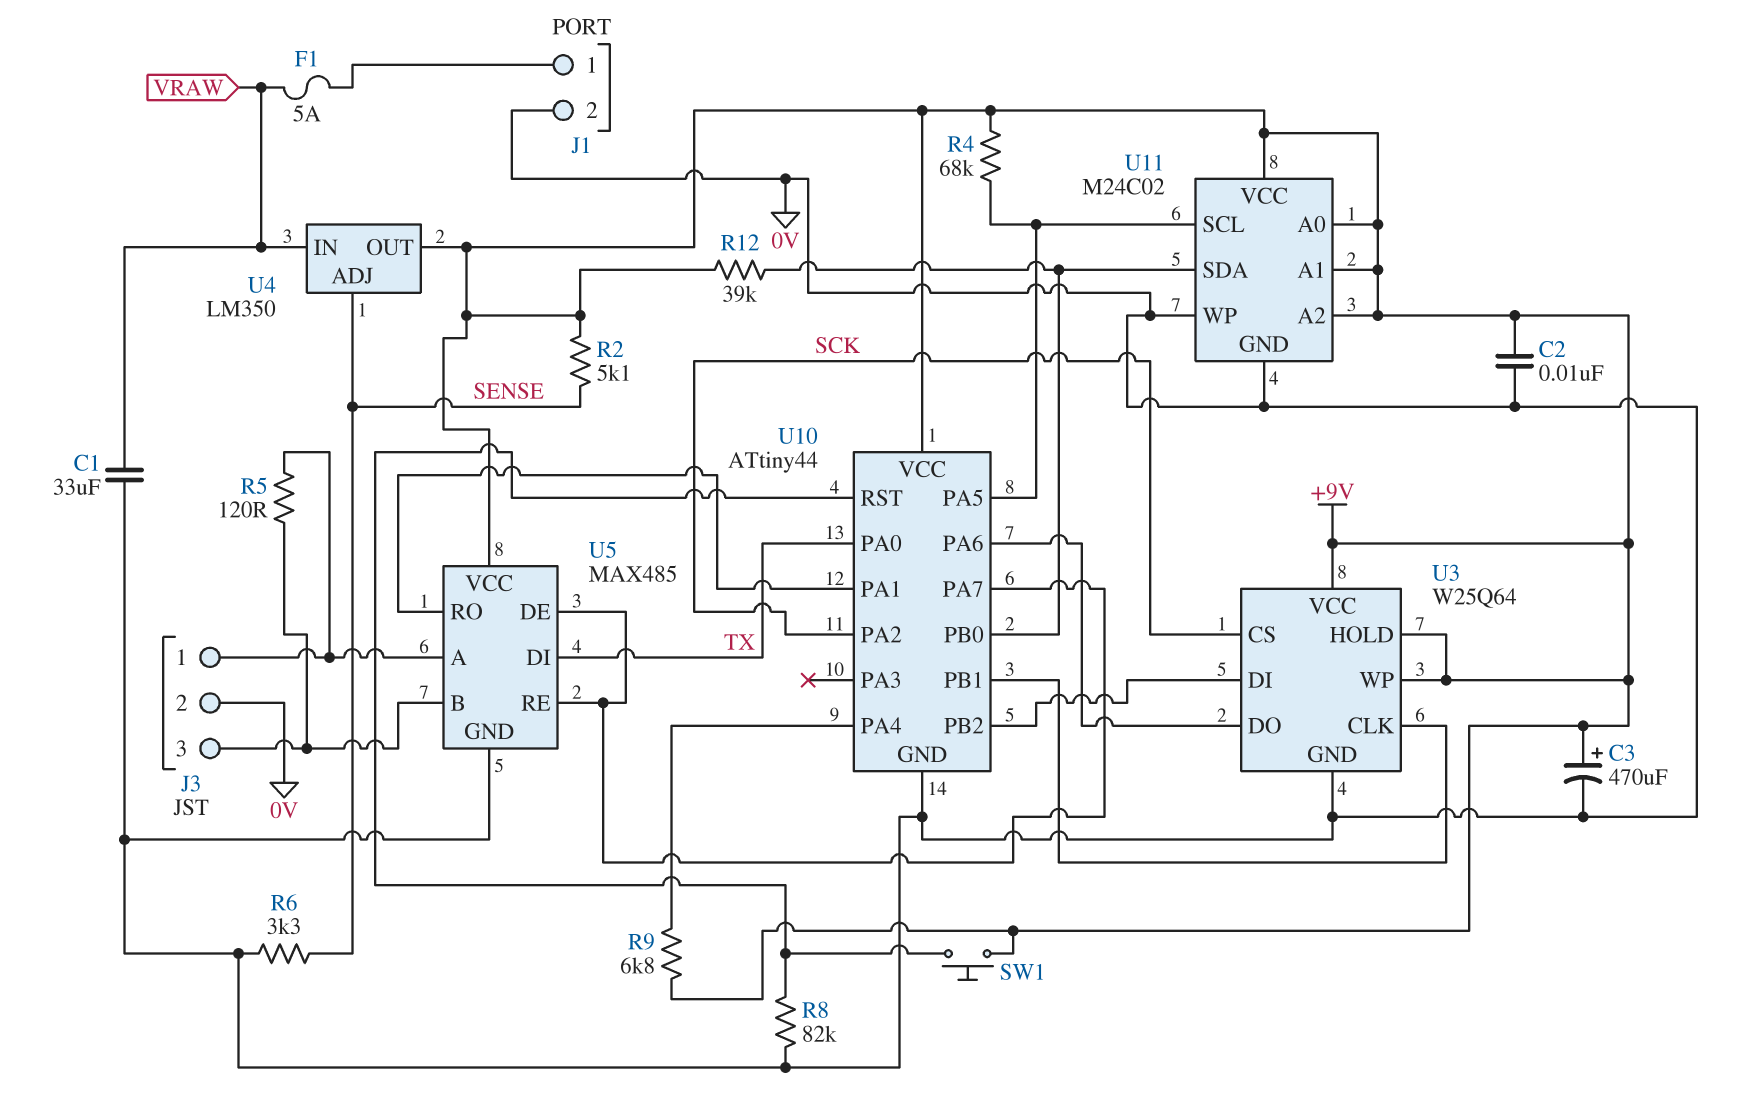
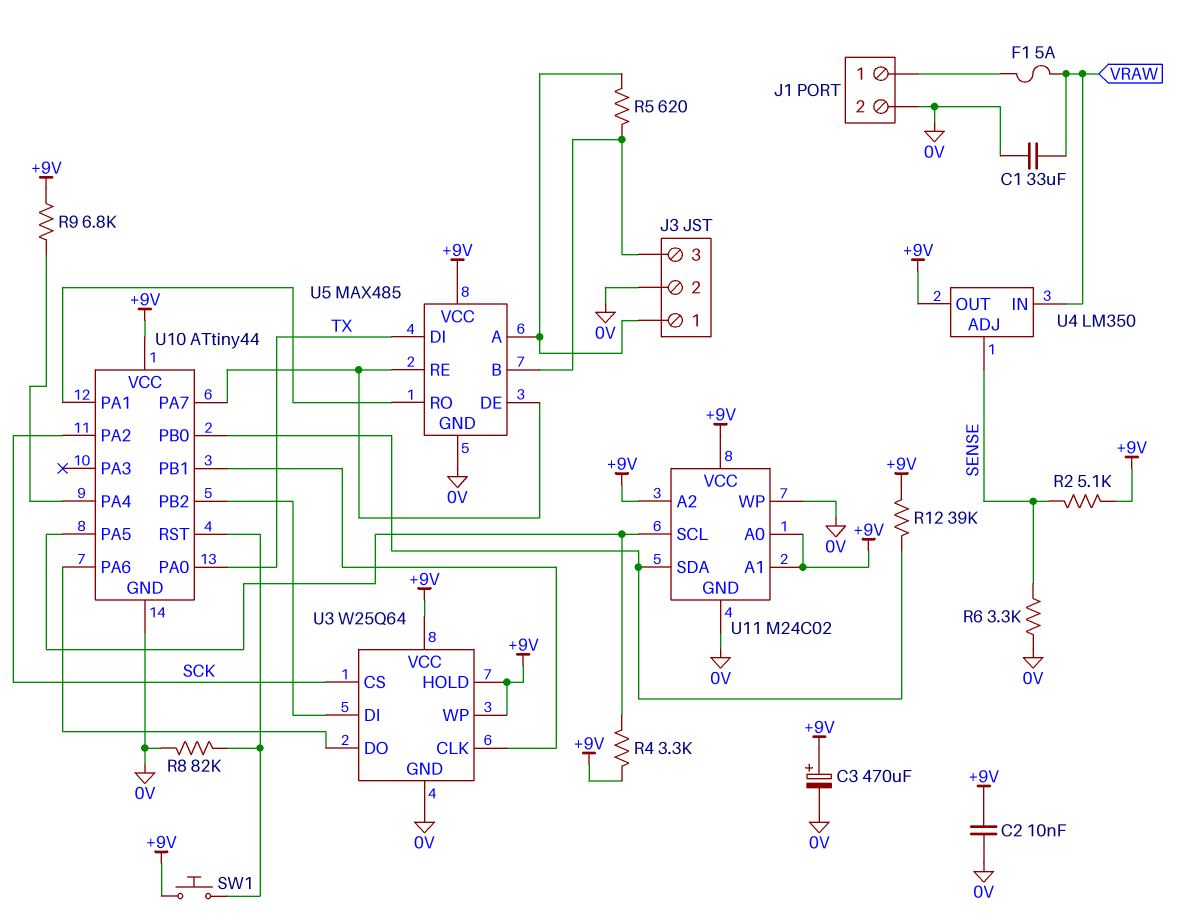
R4: 68k (+9V, U10/PA5) -> 3.3k (+9V, U10/PA5)
R5: 120 (J3/1, J3/3) -> 620 (J3/1, J3/3)

